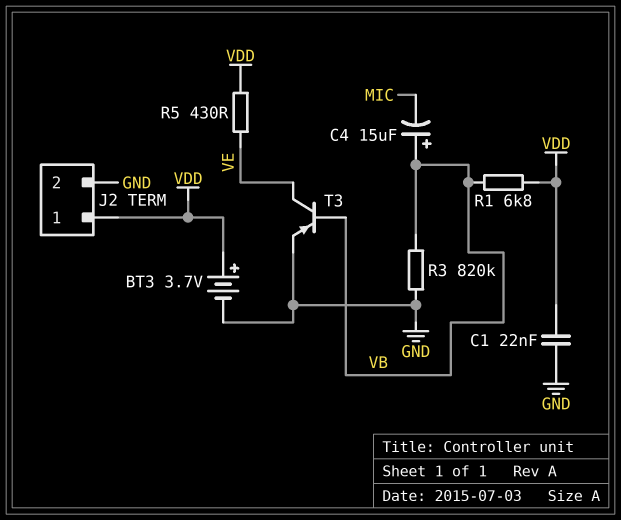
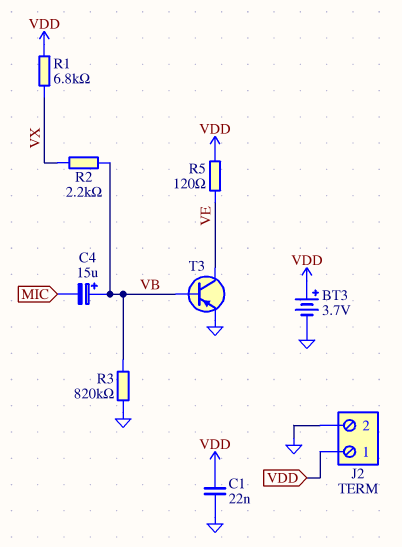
R1: 6.8k (VB, VDD) -> 6.8k (VDD, VX)
R2: none -> 2.2k (VB, VX)
R5: 430 (VDD, VE) -> 120 (VDD, VE)

